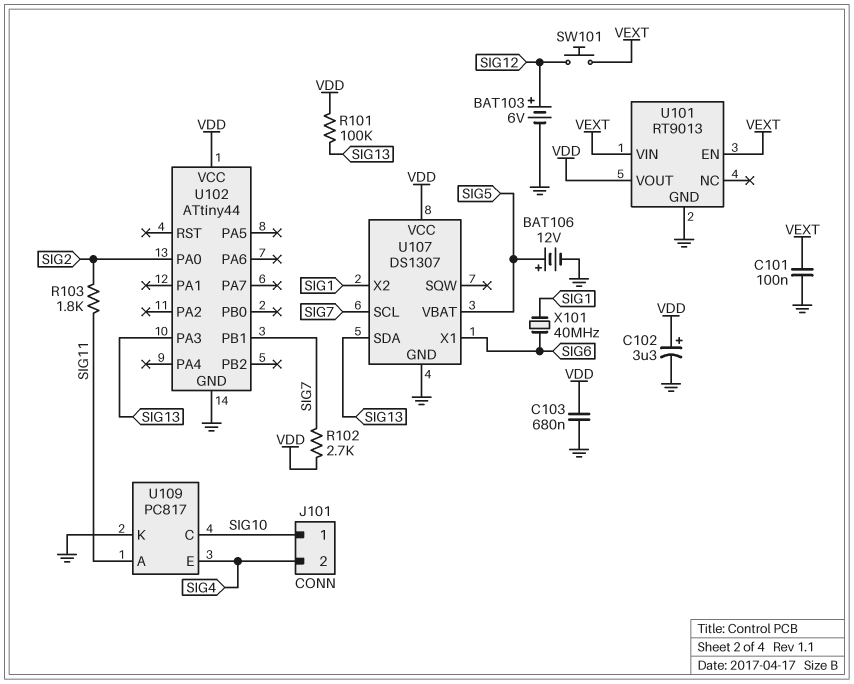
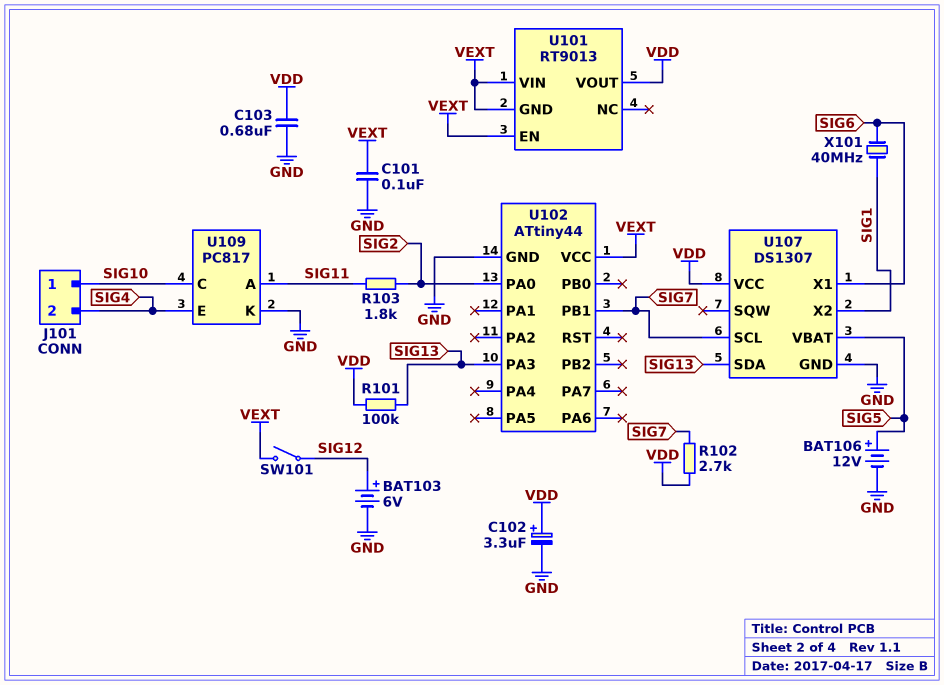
SW101: button (SIG12, VEXT) -> switch (SIG12, VEXT)
U101 pin GND: GND -> VEXT
U102 pin VCC: VDD -> VEXT

